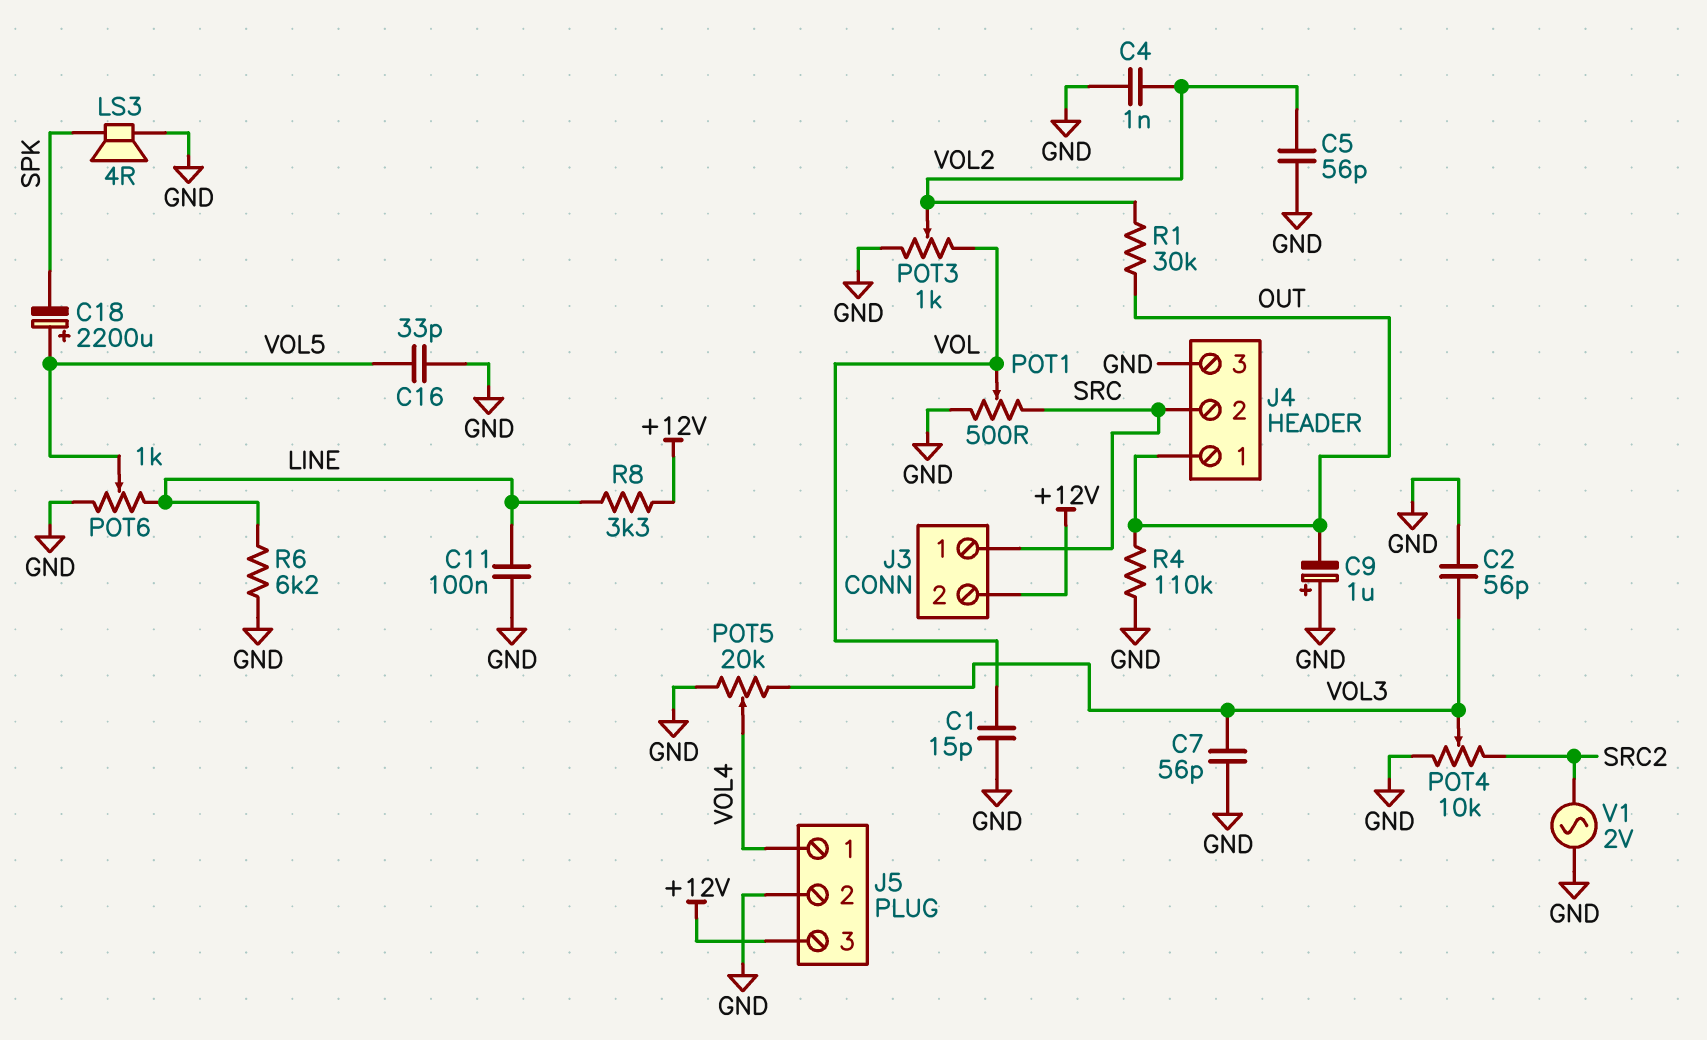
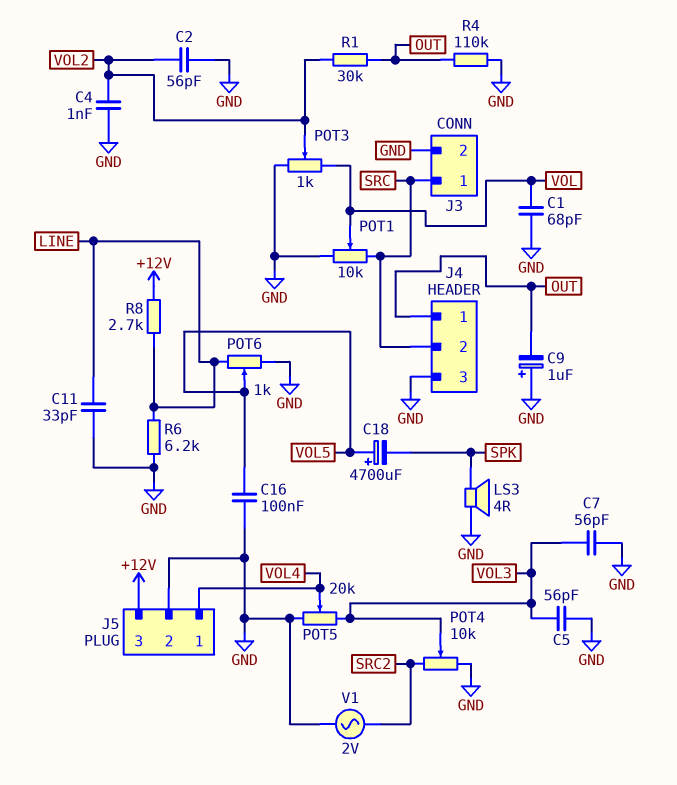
C1: 15pF (GND, VOL) -> 68pF (GND, VOL)
C2: 56pF (GND, VOL3) -> 56pF (GND, VOL2)
C5: 56pF (GND, VOL2) -> 56pF (GND, VOL3)
C11: 100nF (GND, LINE) -> 33pF (GND, LINE)
C16: 33pF (GND, VOL5) -> 100nF (GND, VOL5)
C18: 2200uF (plus VOL5, minus SPK) -> 4700uF (plus VOL5, minus SPK)
J3 pin 2: +12V -> GND
POT1: 500 (GND, SRC, wiper VOL) -> 10k (GND, SRC, wiper VOL)
R8: 3.3k (+12V, LINE) -> 2.7k (+12V, LINE)

